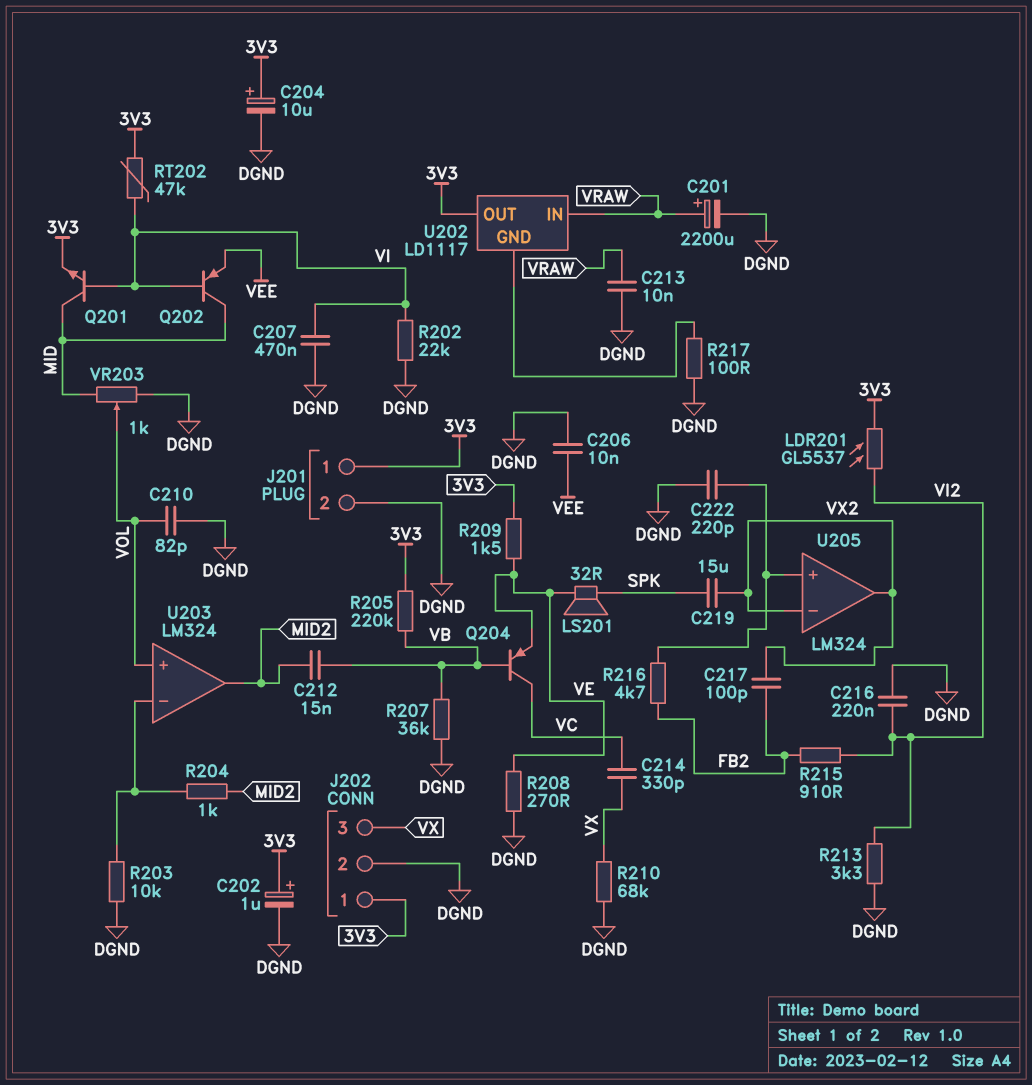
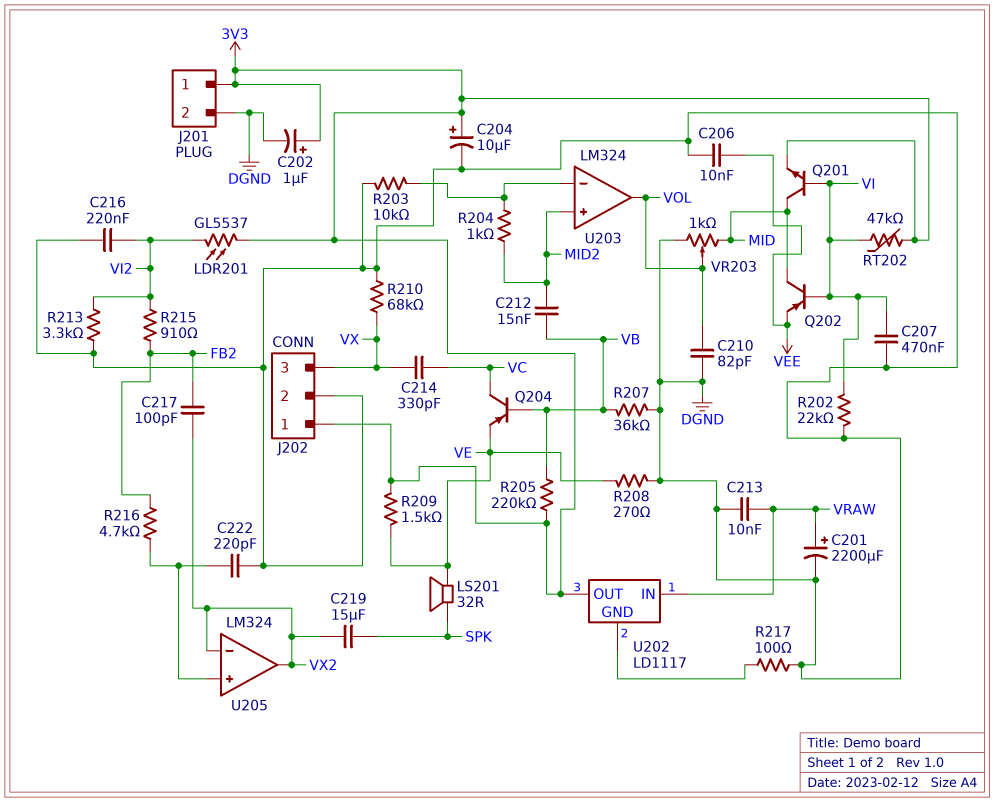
U203 pin in+: VOL -> MID2
U203 pin out: MID2 -> VOL

